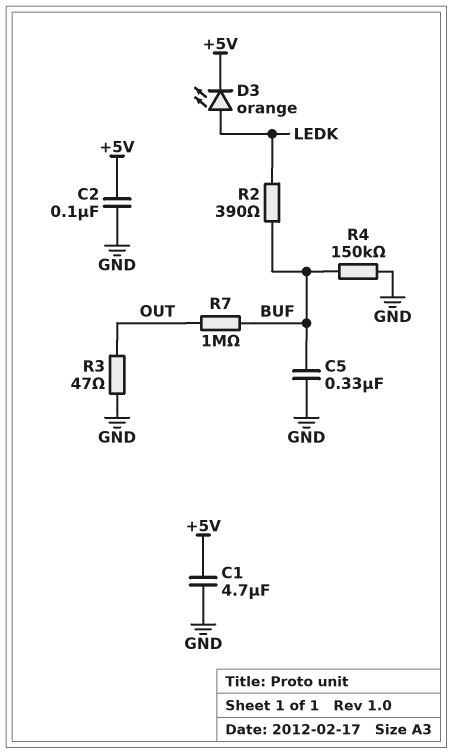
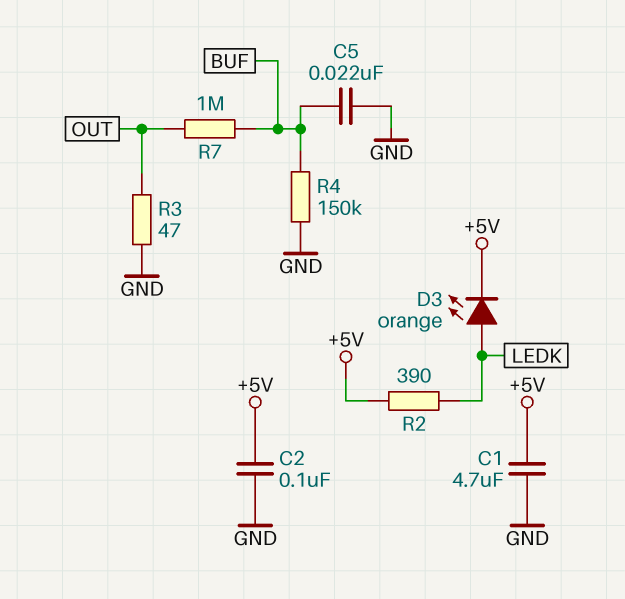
C5: 330nF (BUF, GND) -> 22nF (BUF, GND)
R2: 390 (BUF, LEDK) -> 390 (+5V, LEDK)

